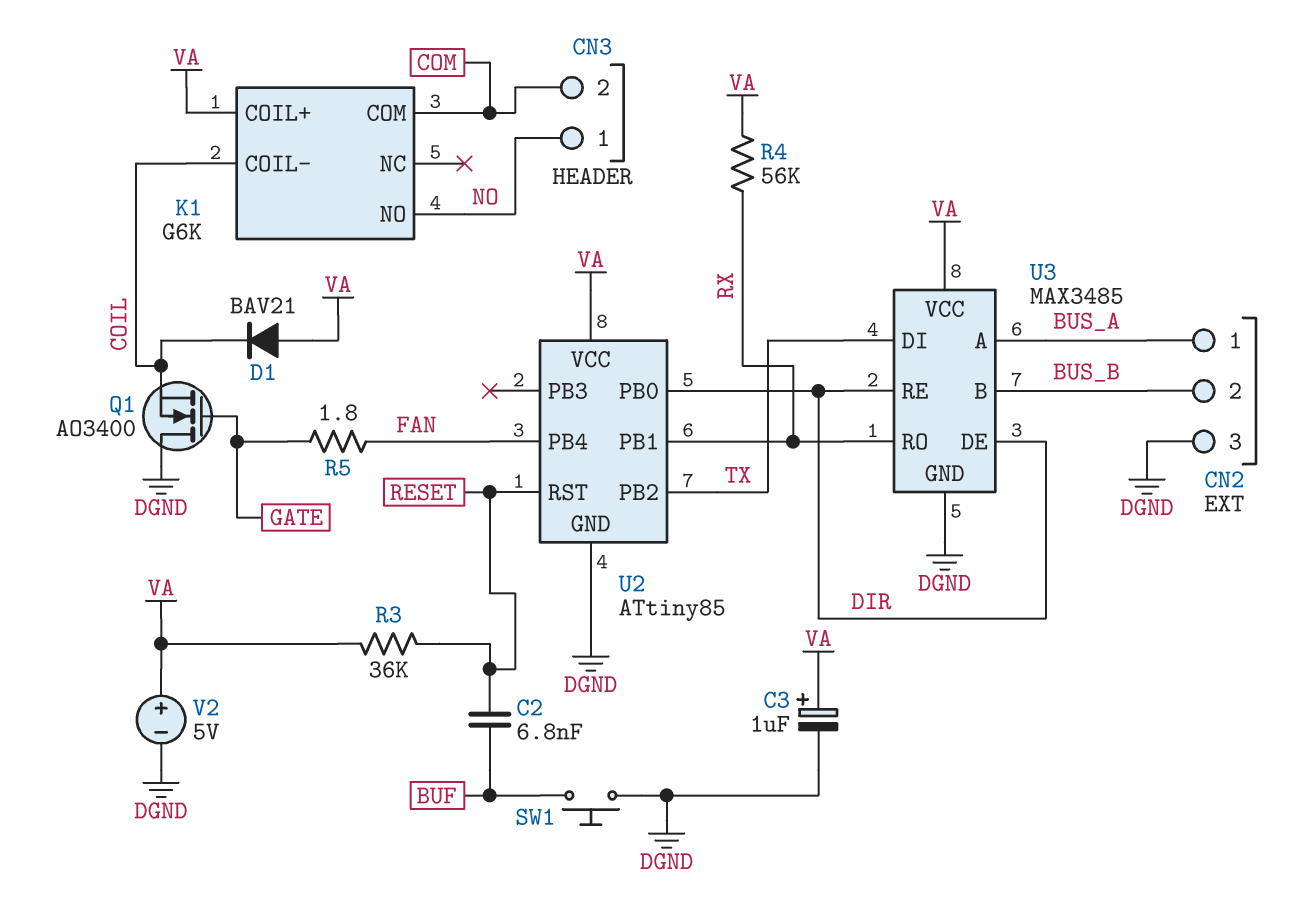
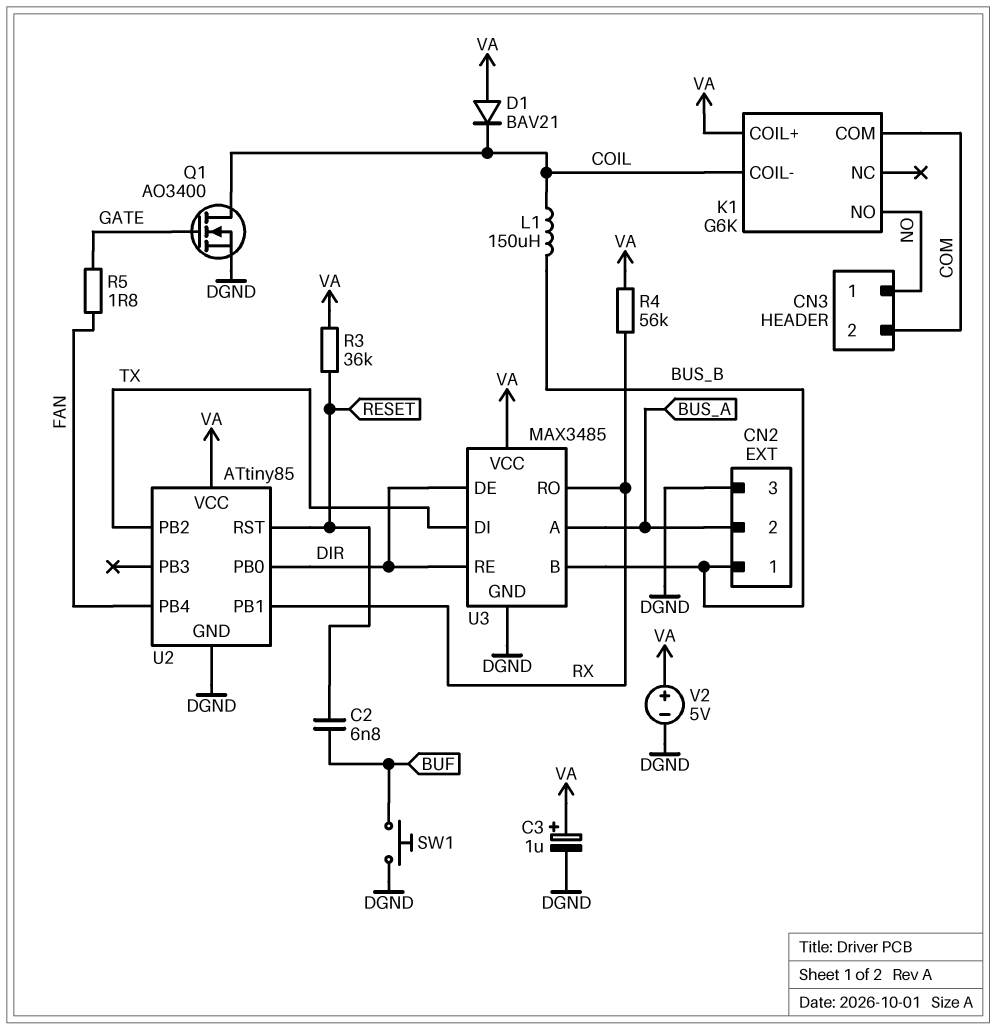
CN2 pin 1: BUS_A -> BUS_B
CN2 pin 2: BUS_B -> BUS_A
L1: none -> 150uH (BUS_B, COIL)
Q1: NMOS AO3400 (G GATE, D DGND, S COIL) -> NMOS AO3400 (G GATE, D COIL, S DGND)

